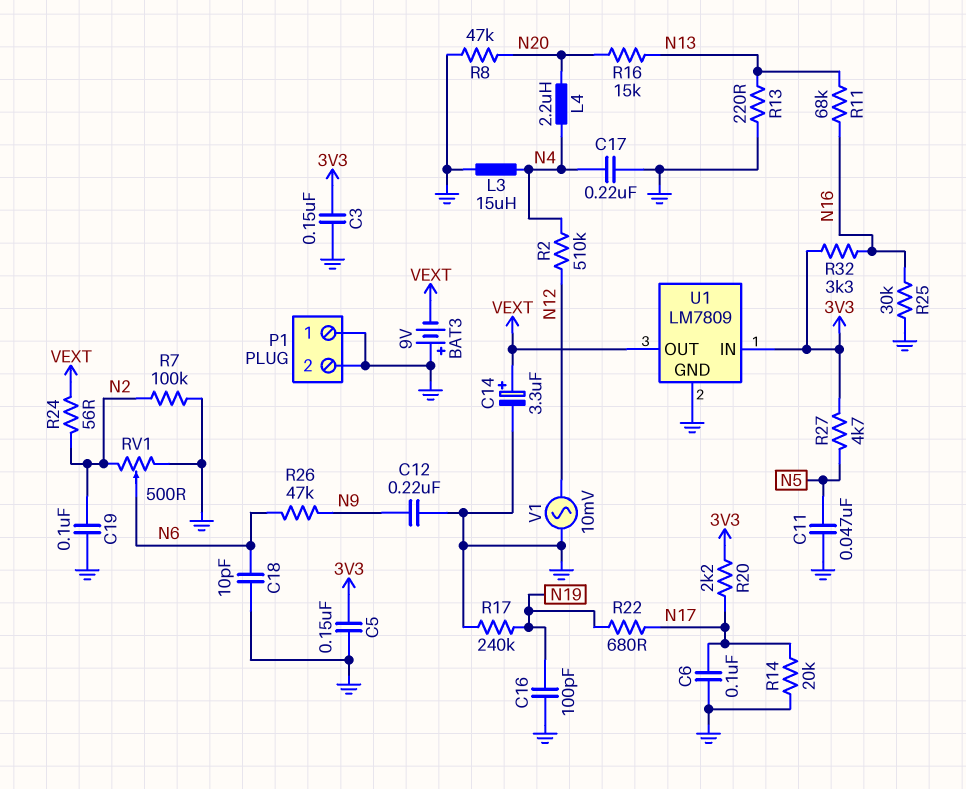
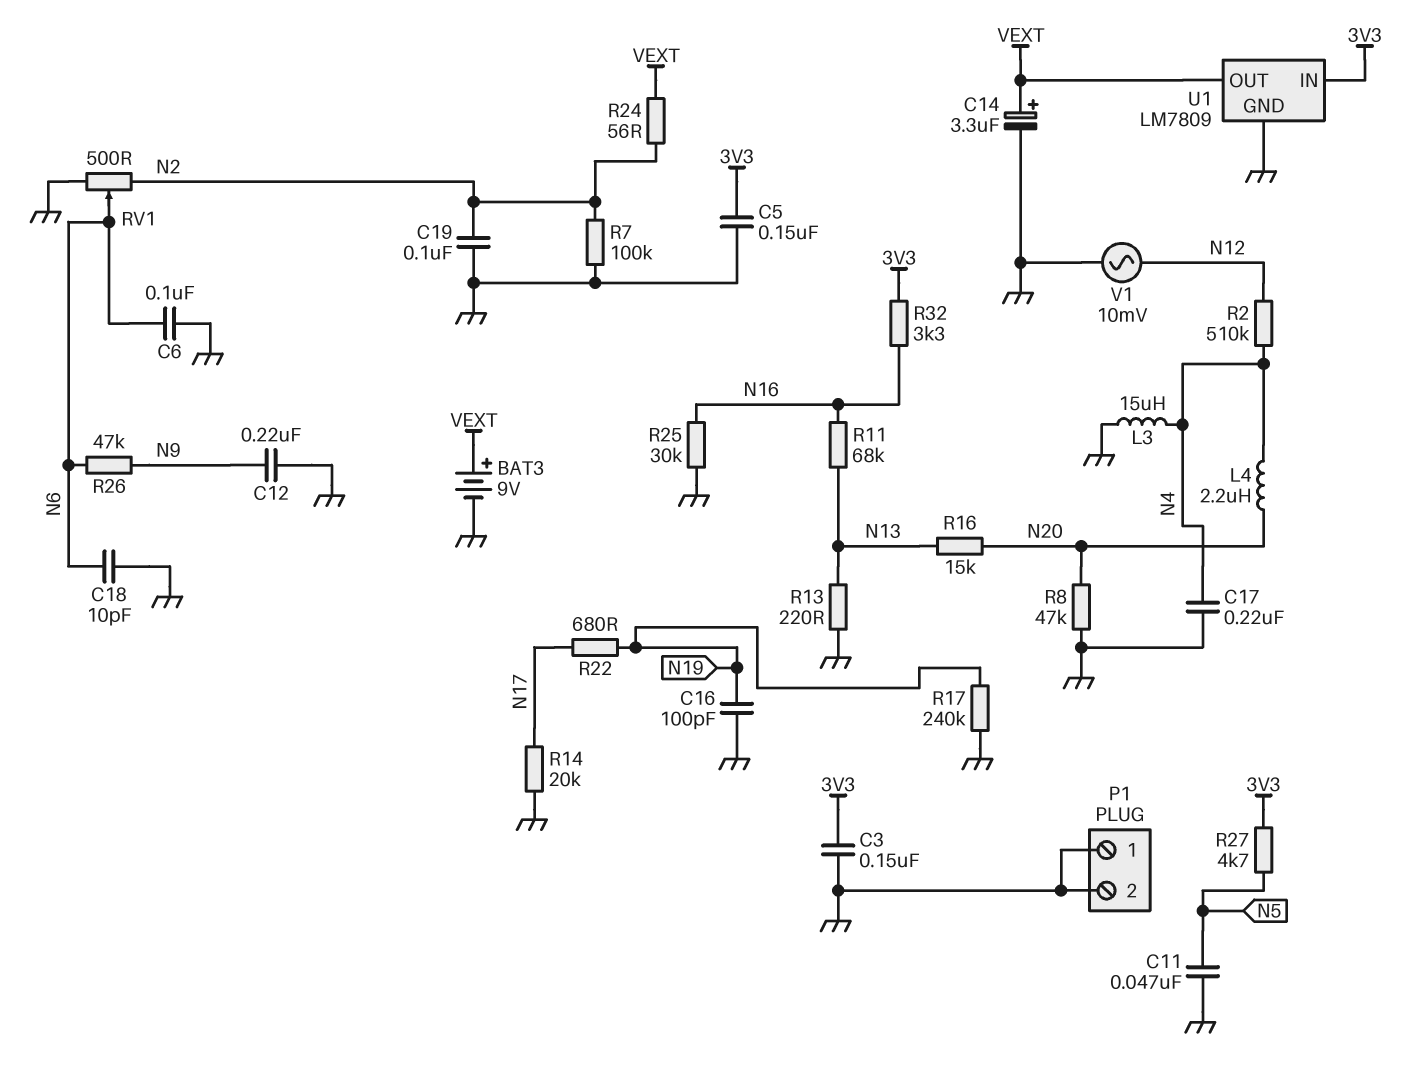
BAT3: 9V (plus GND, minus VEXT) -> 9V (plus VEXT, minus GND)
C6: 100nF (GND, N17) -> 100nF (GND, N6)
R20: 2.2k (3V3, N17) -> none

